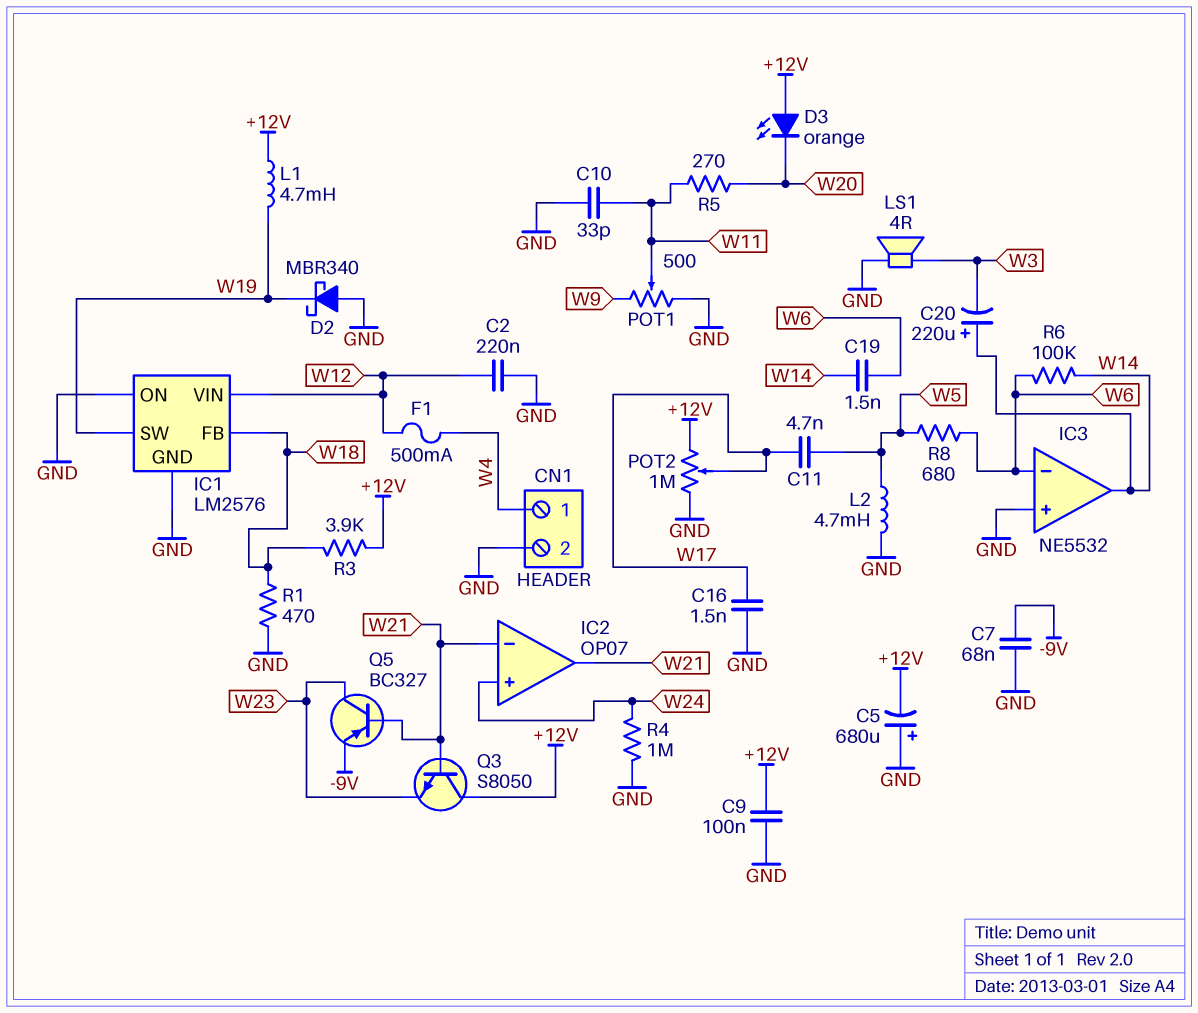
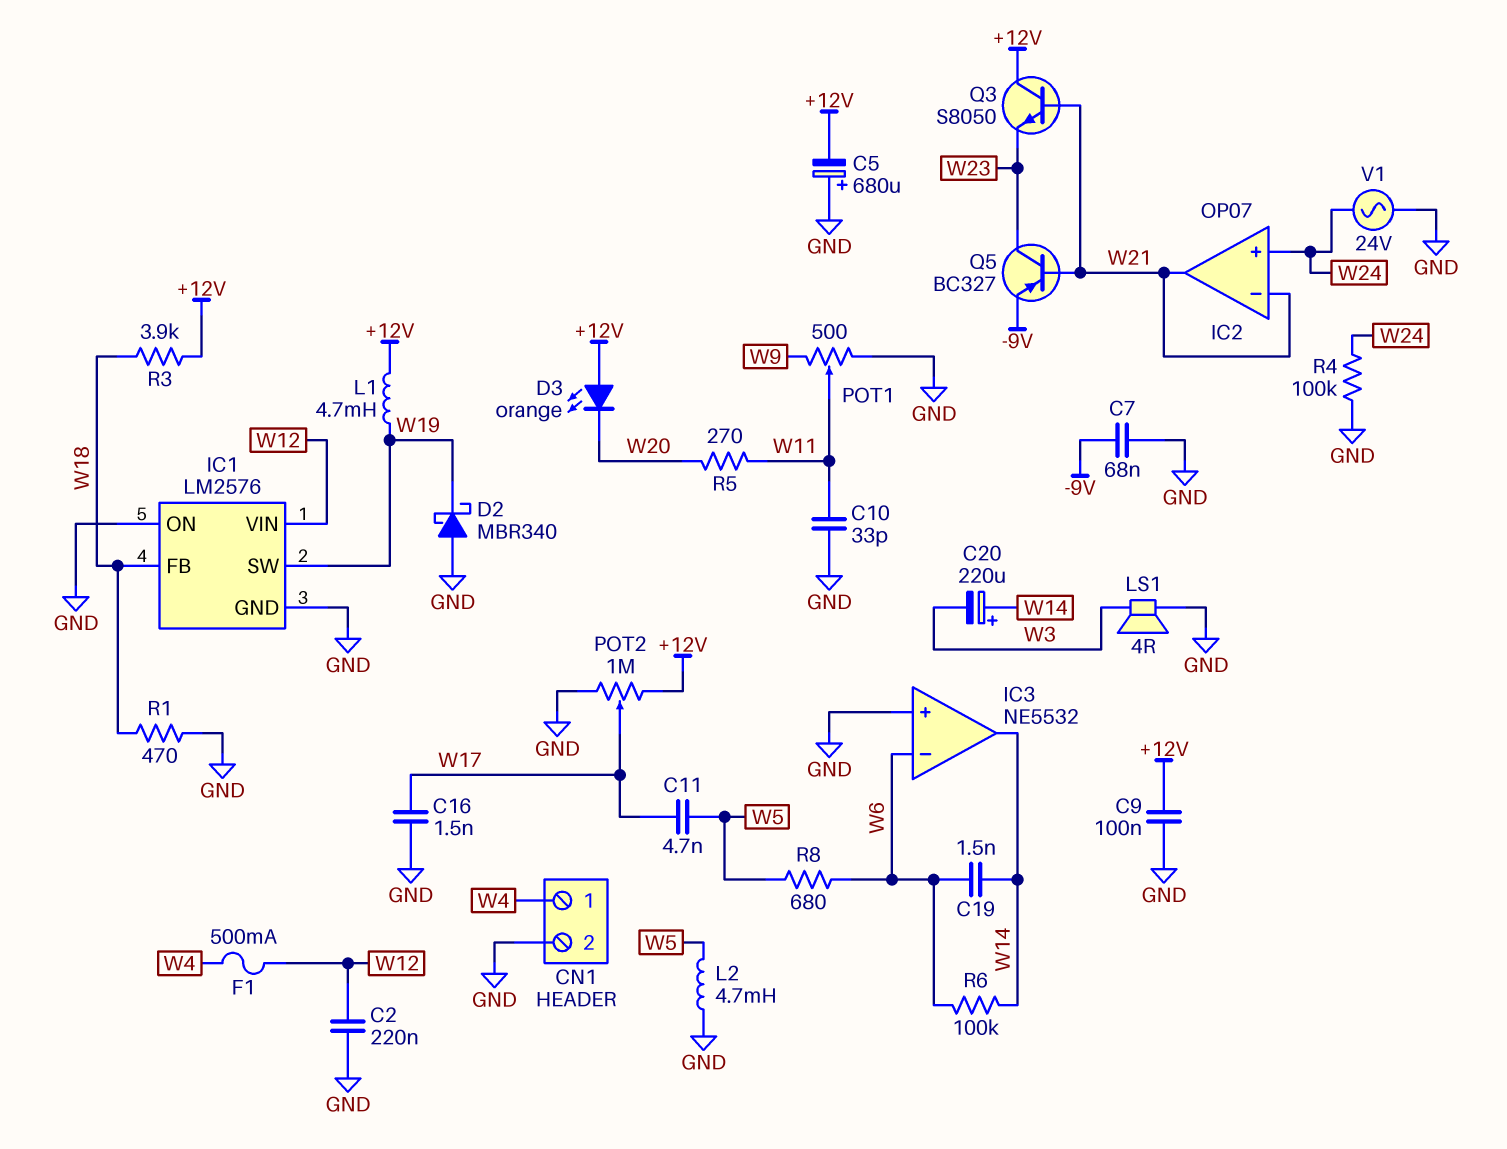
R4: 1M (GND, W24) -> 100k (GND, W24)
V1: none -> AC 24V (GND, W24)

